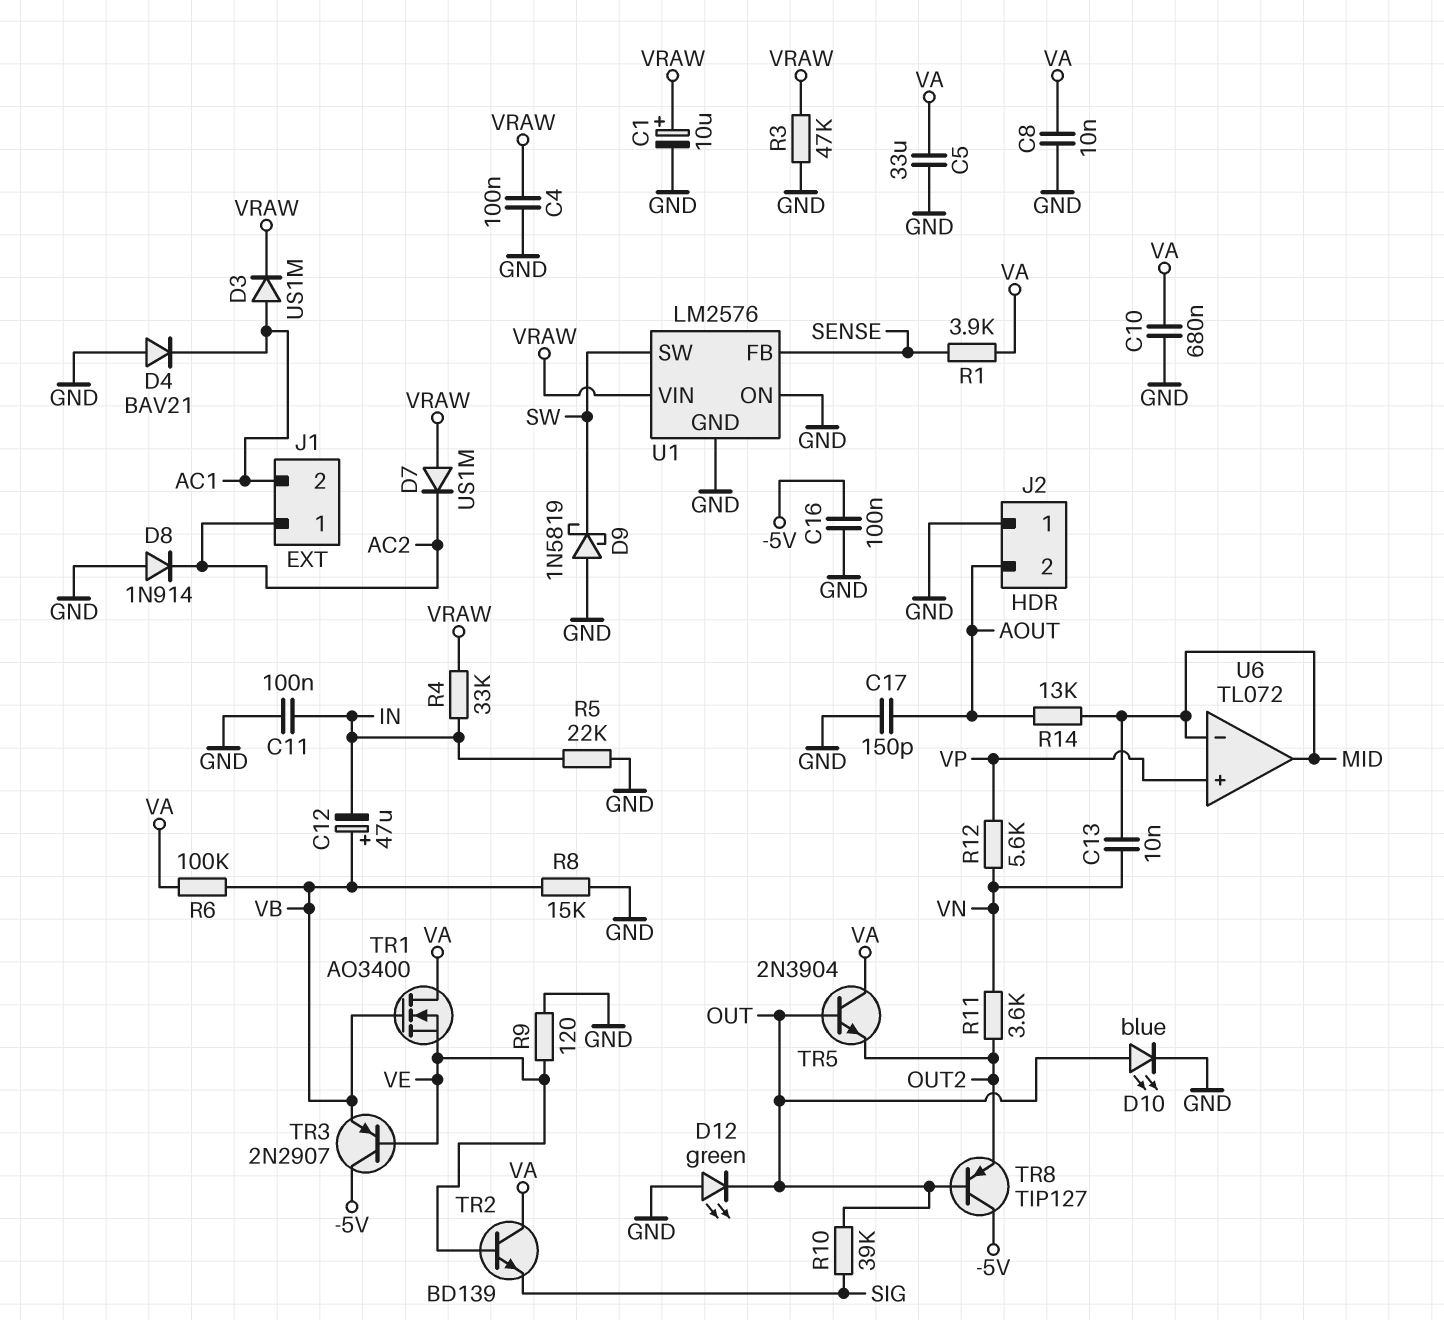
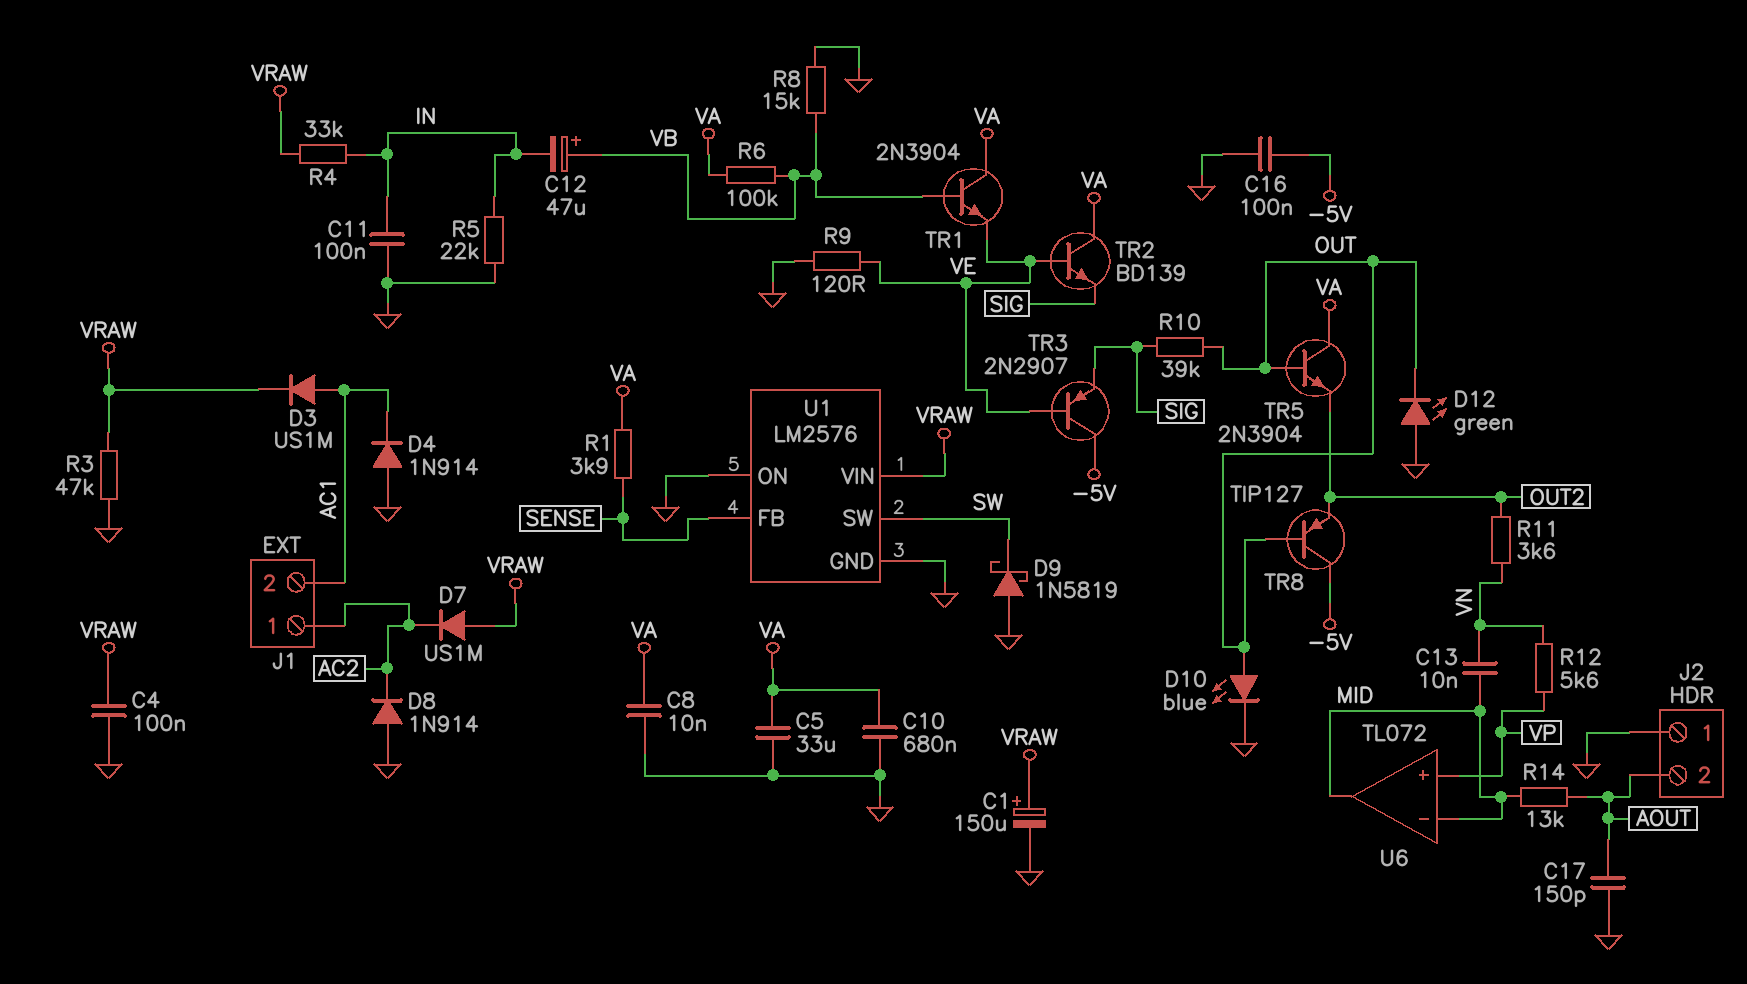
C1: 10uF (plus VRAW, minus GND) -> 150uF (plus VRAW, minus GND)
D4: diode BAV21 (A GND, K AC1) -> diode 1N914 (A GND, K AC1)
TR1: NMOS AO3400 (G VB, D VA, S VE) -> NPN 2N3904 (B VB, C VA, E VE)
TR3: PNP 2N2907 (B VE, C -5V, E VB) -> PNP 2N2907 (B VE, C -5V, E SIG)

